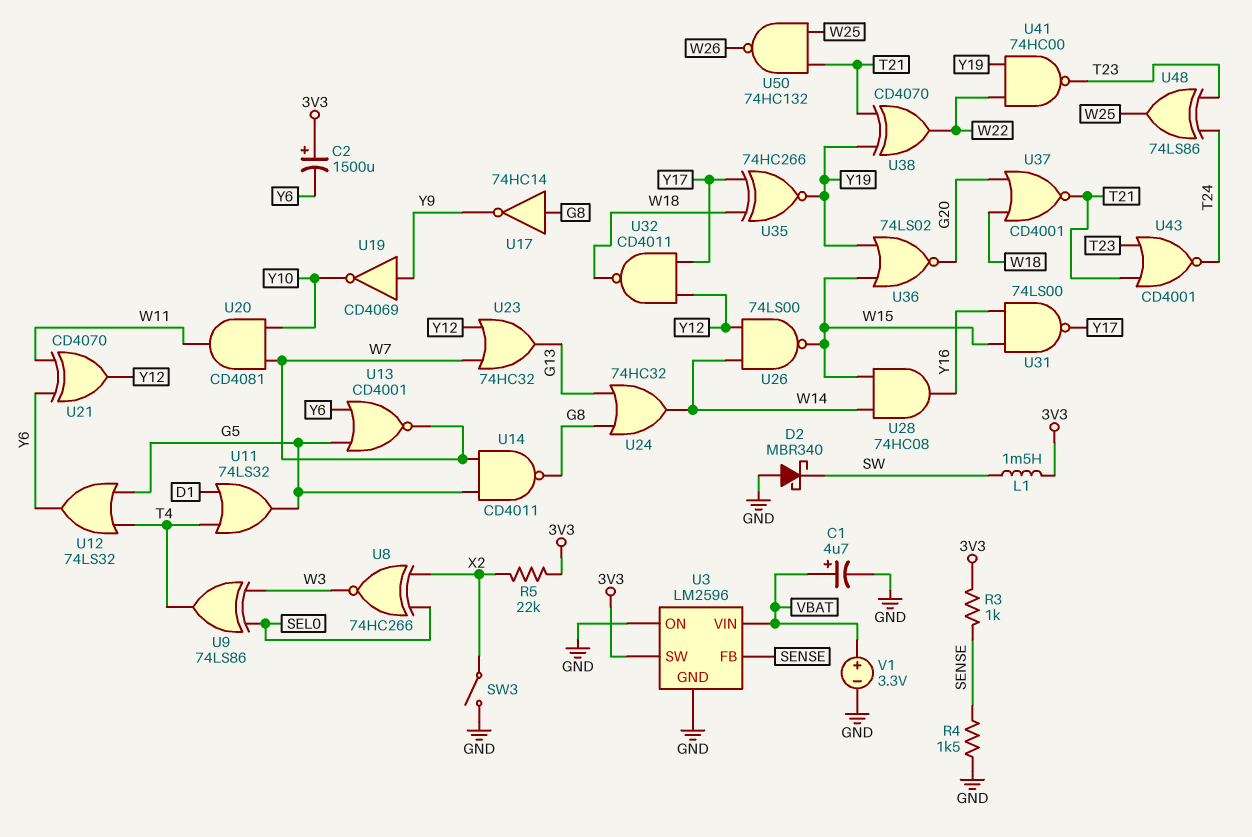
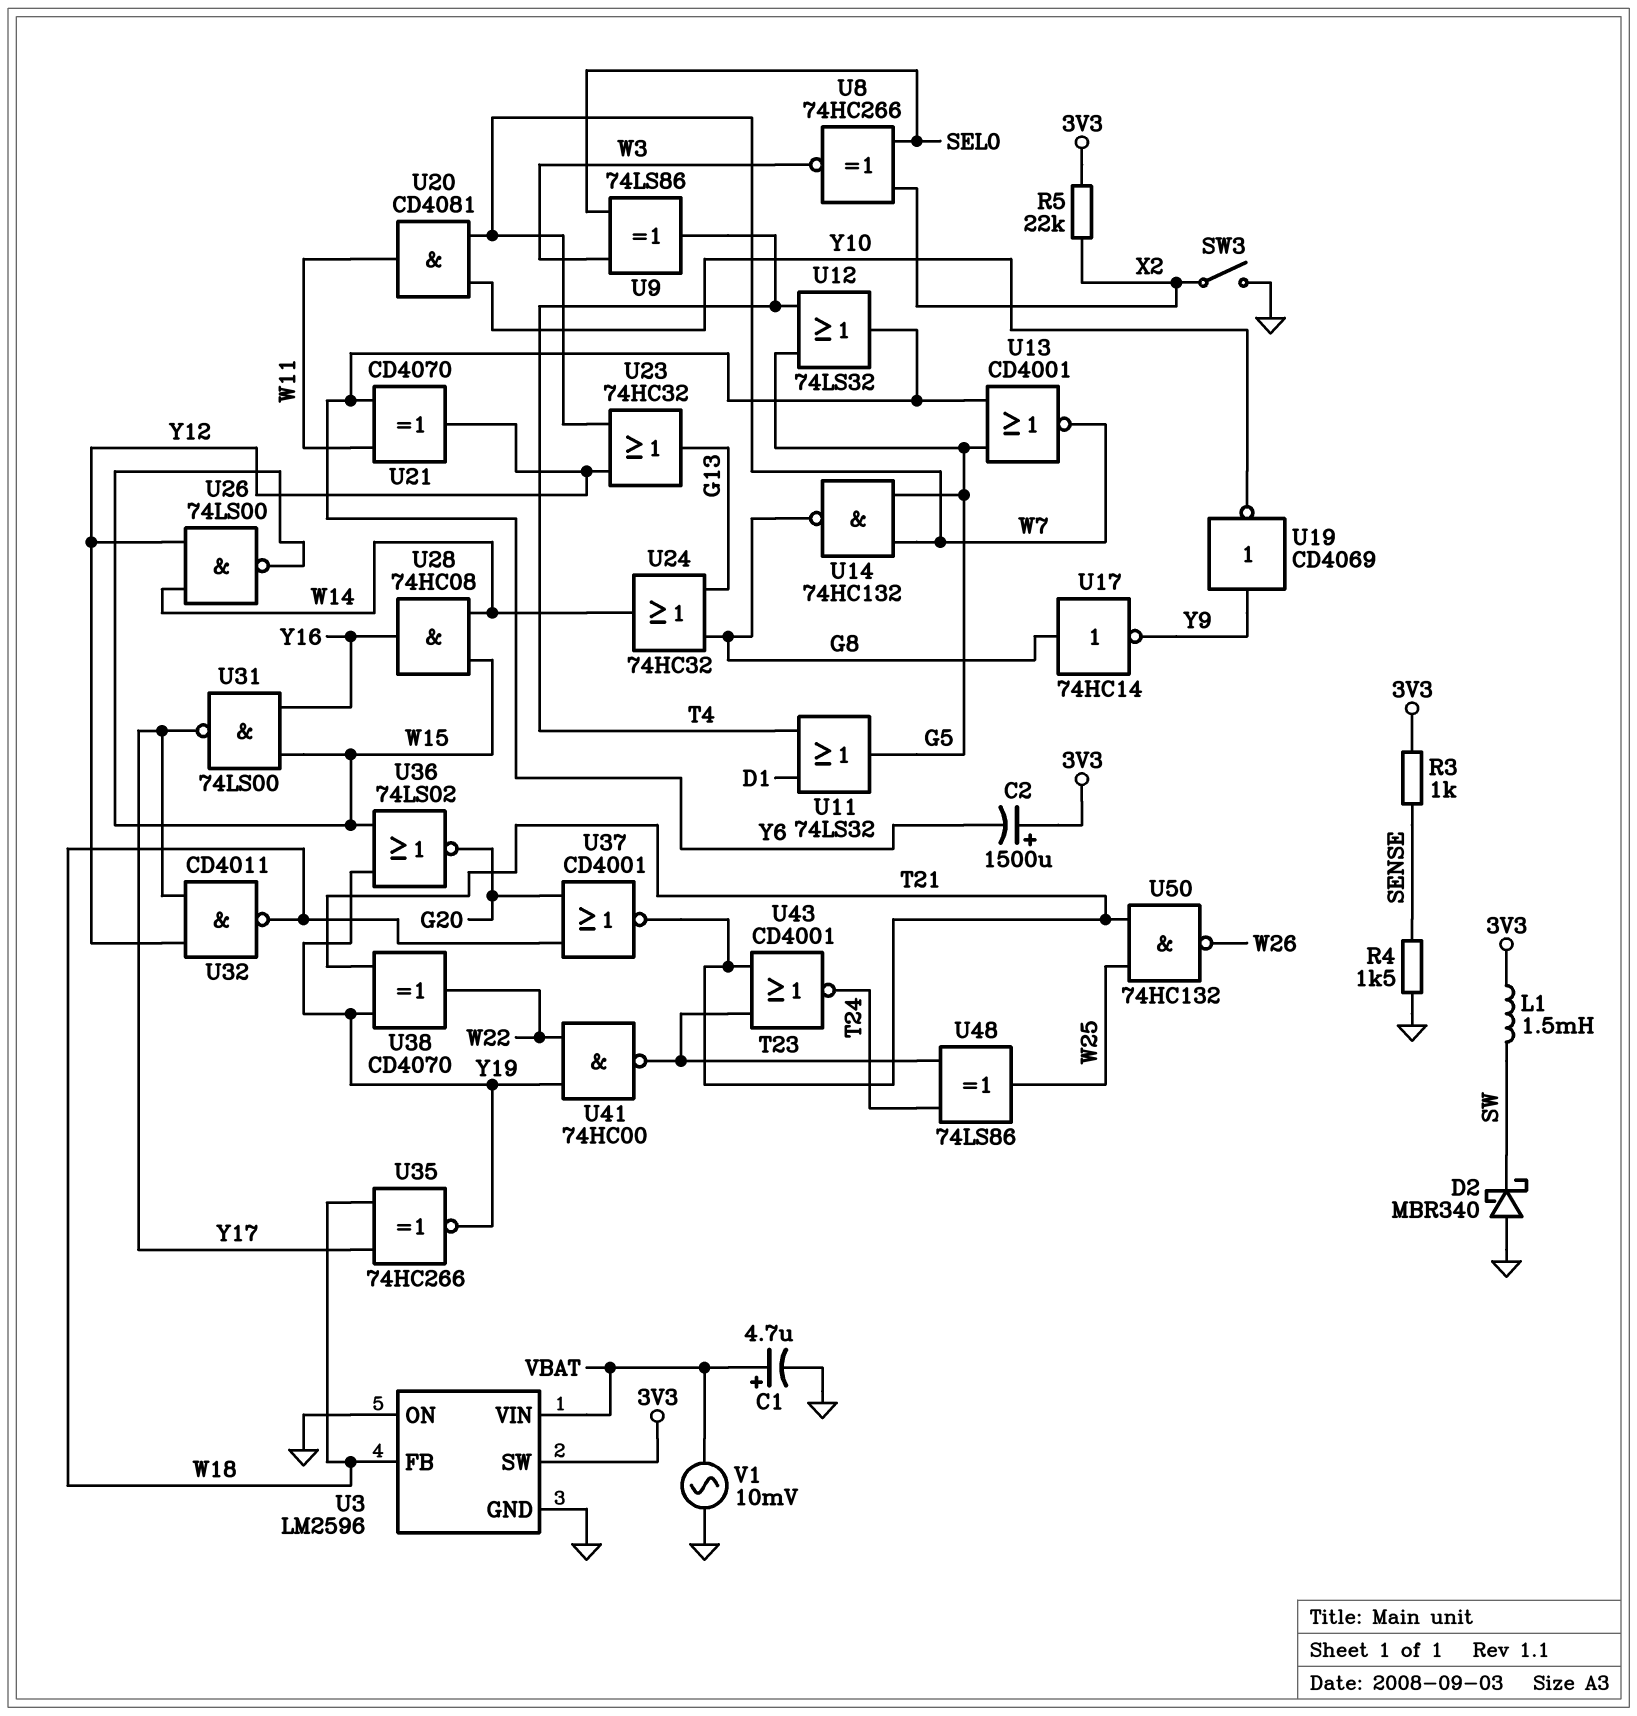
U3 pin FB: SENSE -> W18
U14: NAND CD4011 (in G5, in W7, out G8) -> NAND 74HC132 (in G5, in W7, out G8)
V1: 3.3V (plus VBAT, minus GND) -> AC 10mV (GND, VBAT)

